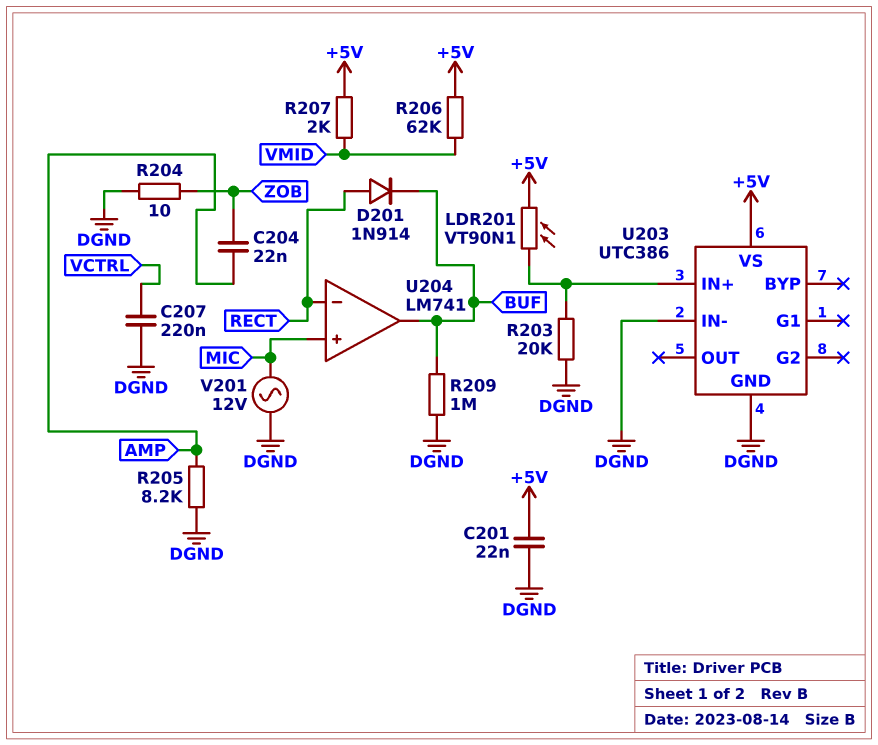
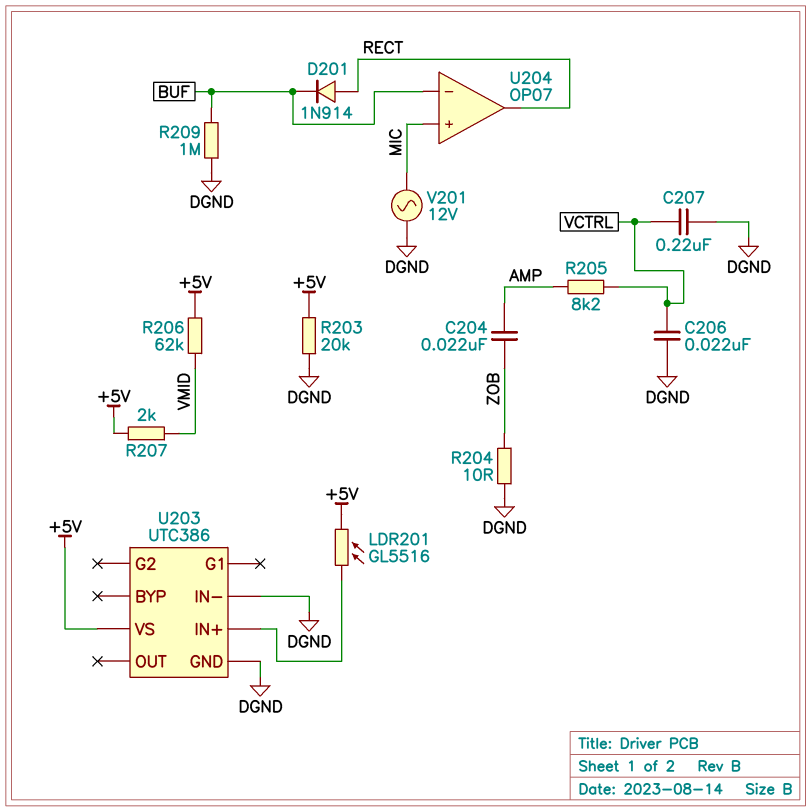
C201: 22nF (+5V, DGND) -> none
C206: none -> 22nF (DGND, VCTRL)
LDR201: VT90N1 (+5V, U203/IN+) -> GL5516 (+5V, U203/IN+)
R203: 20k (DGND, U203/IN+) -> 20k (+5V, DGND)
R205: 8.2k (AMP, DGND) -> 8.2k (AMP, VCTRL)
U204: LM741 -> OP07
U204 pin in-: RECT -> BUF
U204 pin out: BUF -> RECT

